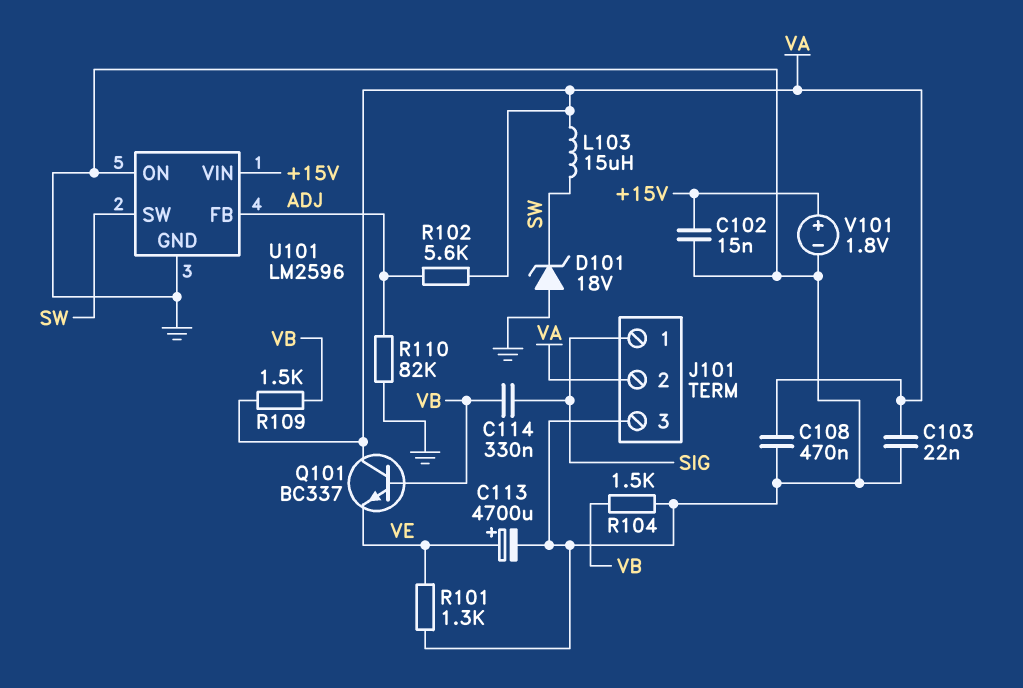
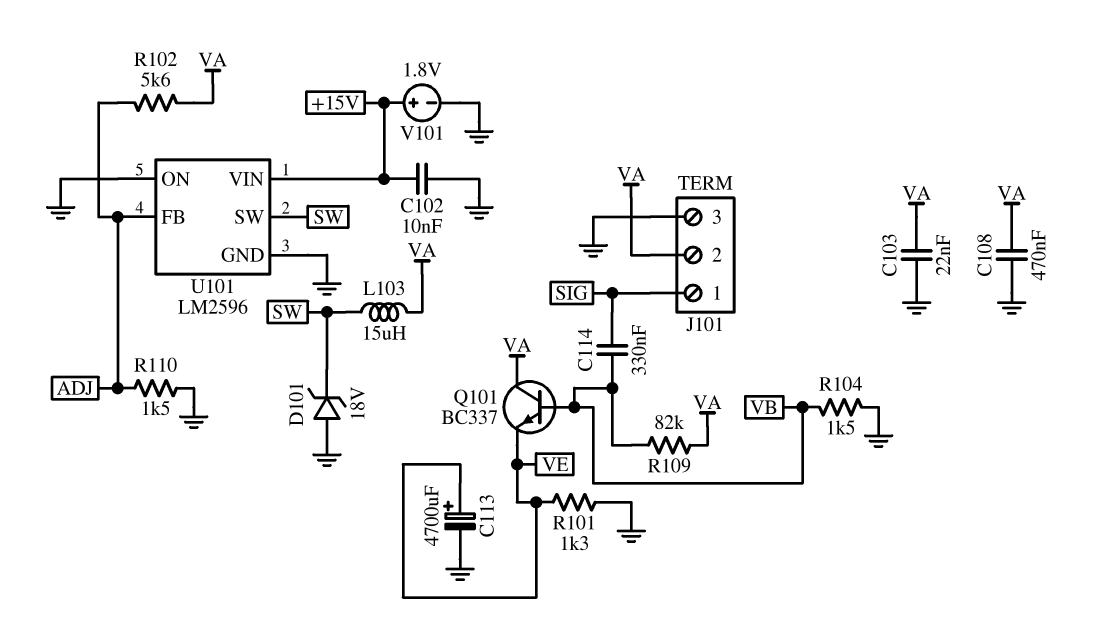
C102: 15nF (+15V, GND) -> 10nF (+15V, GND)
R109: 1.5k (VA, VB) -> 82k (VA, VB)
R110: 82k (ADJ, GND) -> 1.5k (ADJ, GND)

